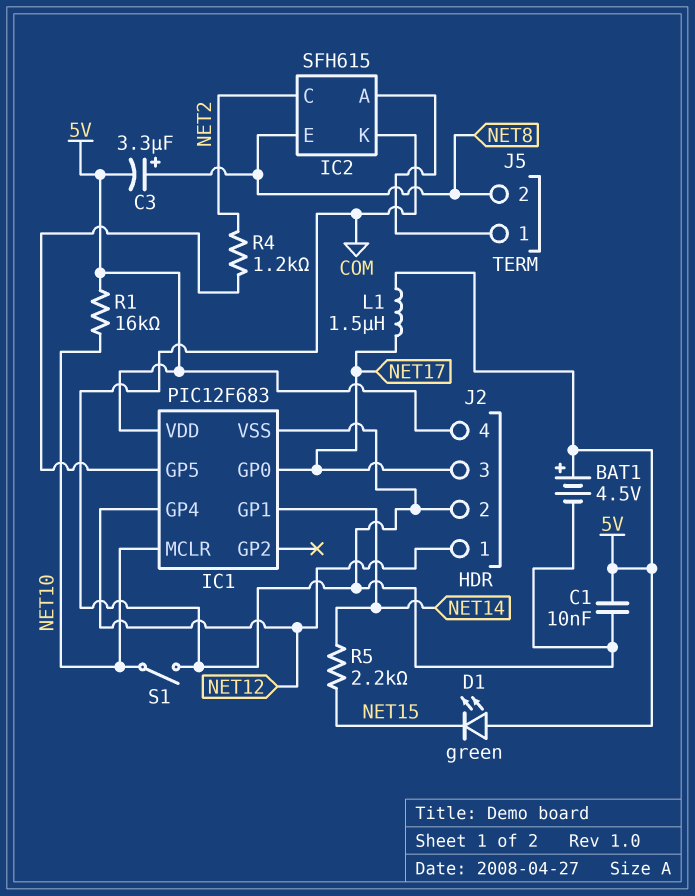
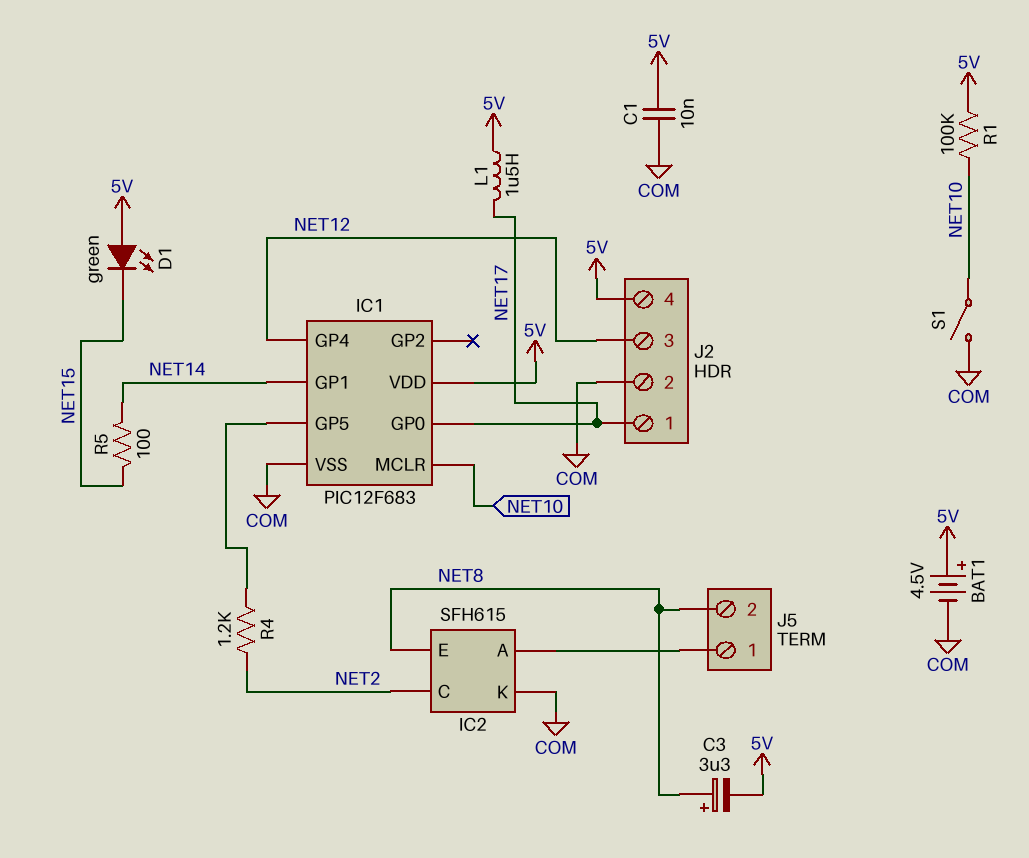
J2 pin 1: NET12 -> NET17
J2 pin 3: NET17 -> NET12
R1: 16k (5V, NET10) -> 100k (5V, NET10)
R5: 2.2k (NET14, NET15) -> 100 (NET14, NET15)

